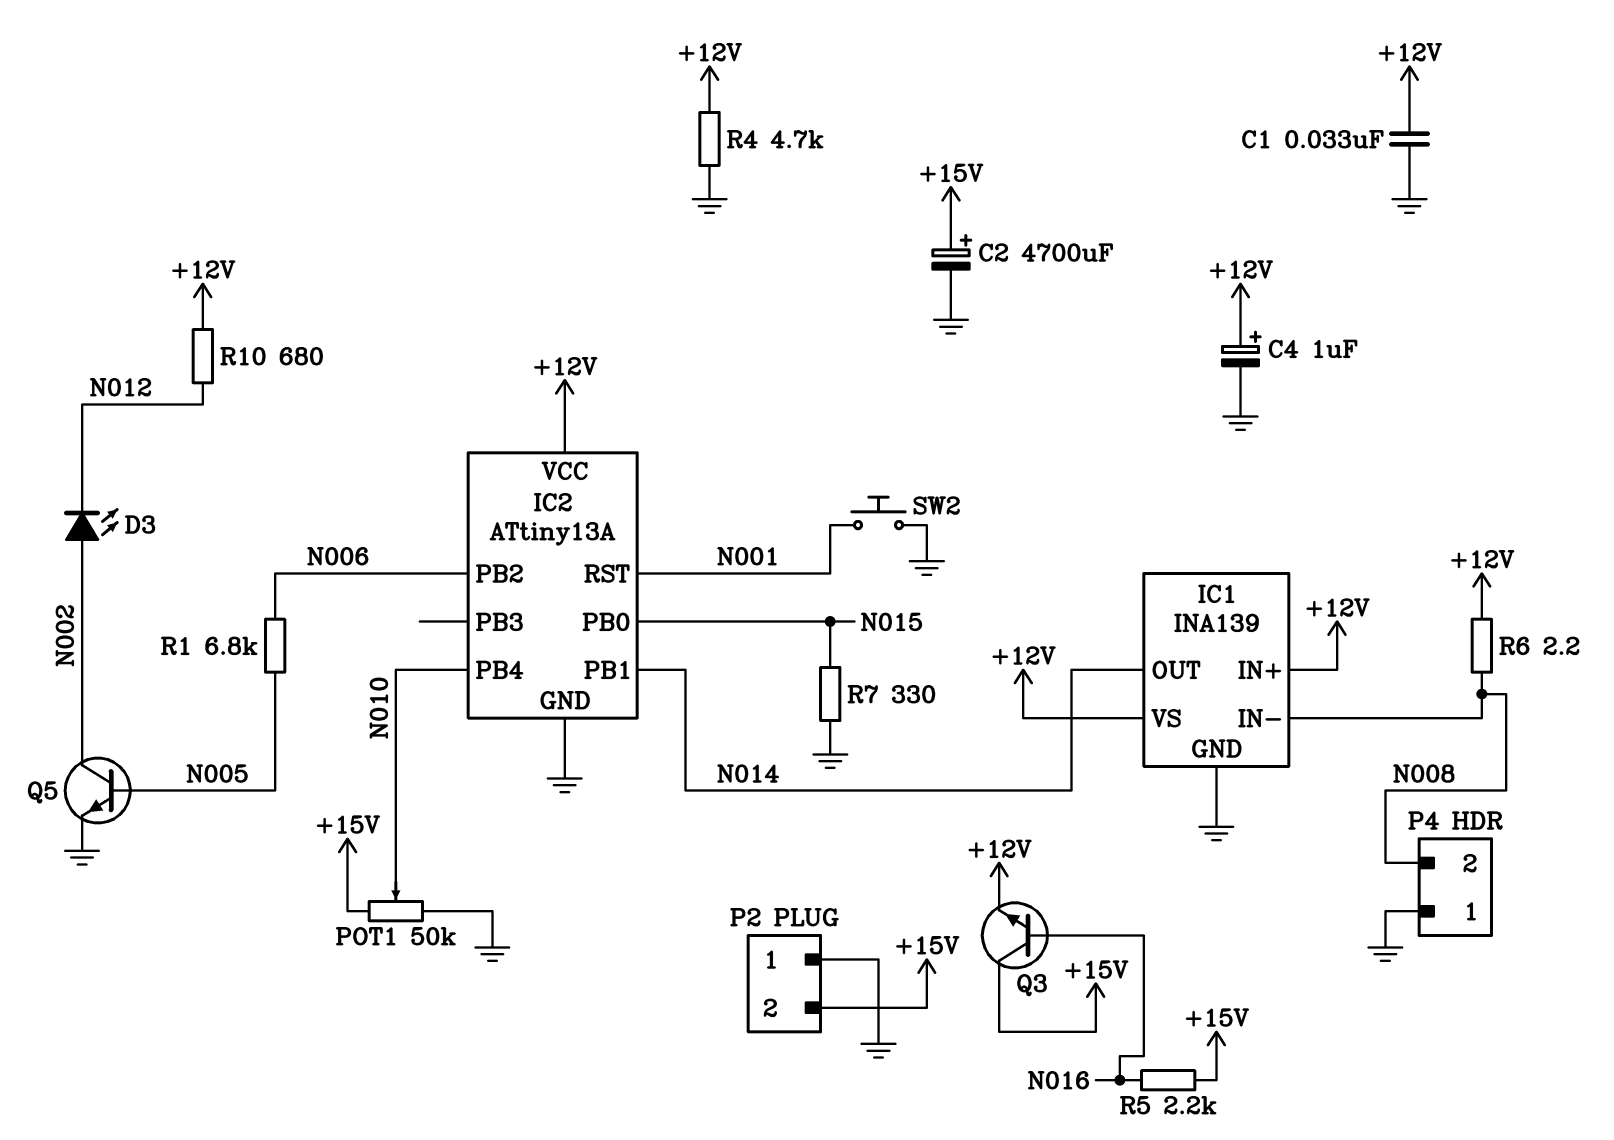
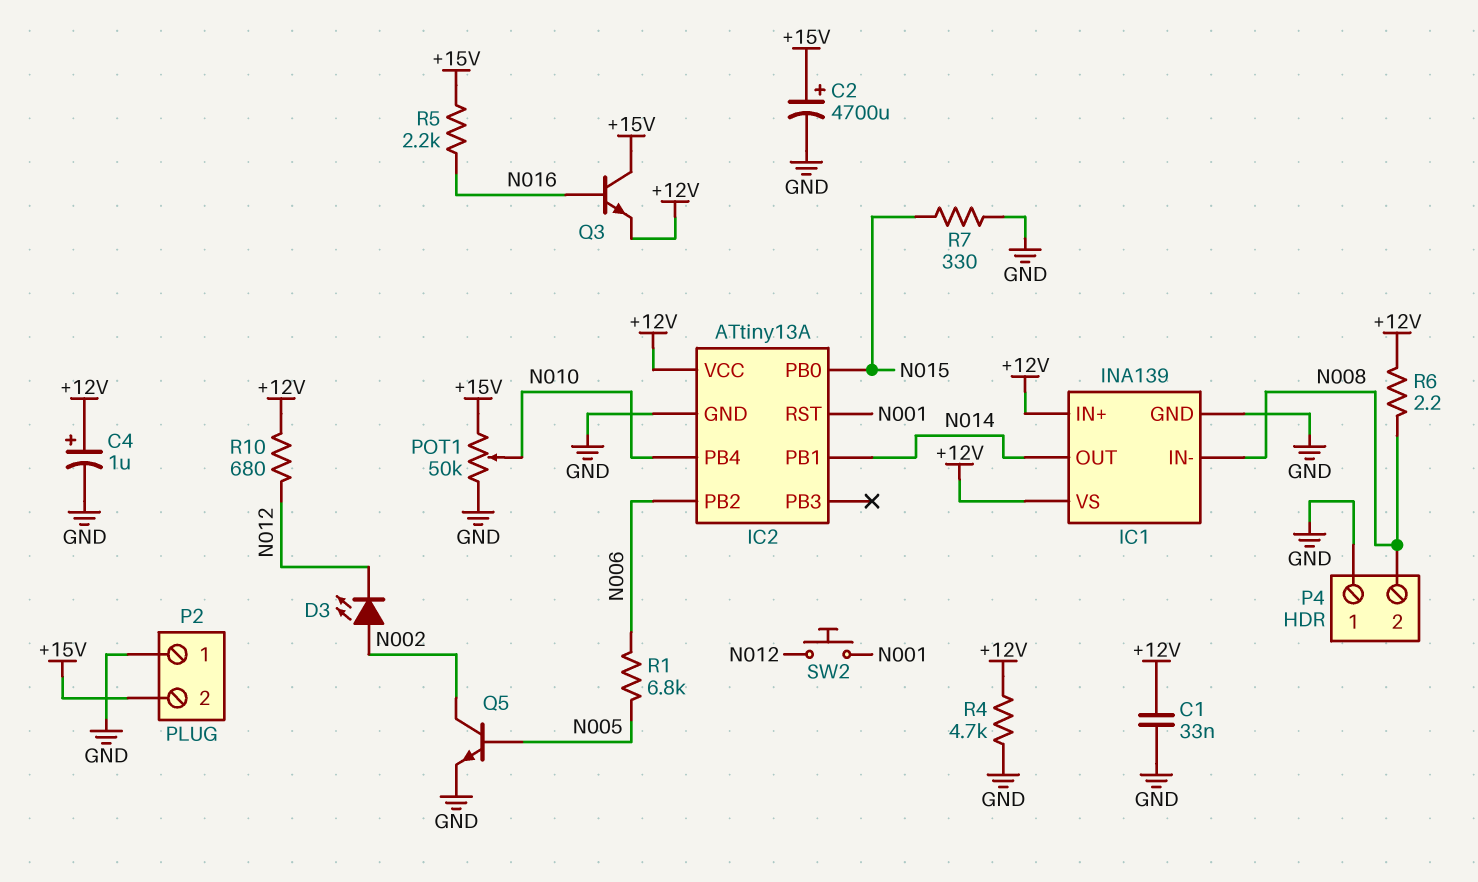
SW2: button (GND, N001) -> button (N001, N012)

